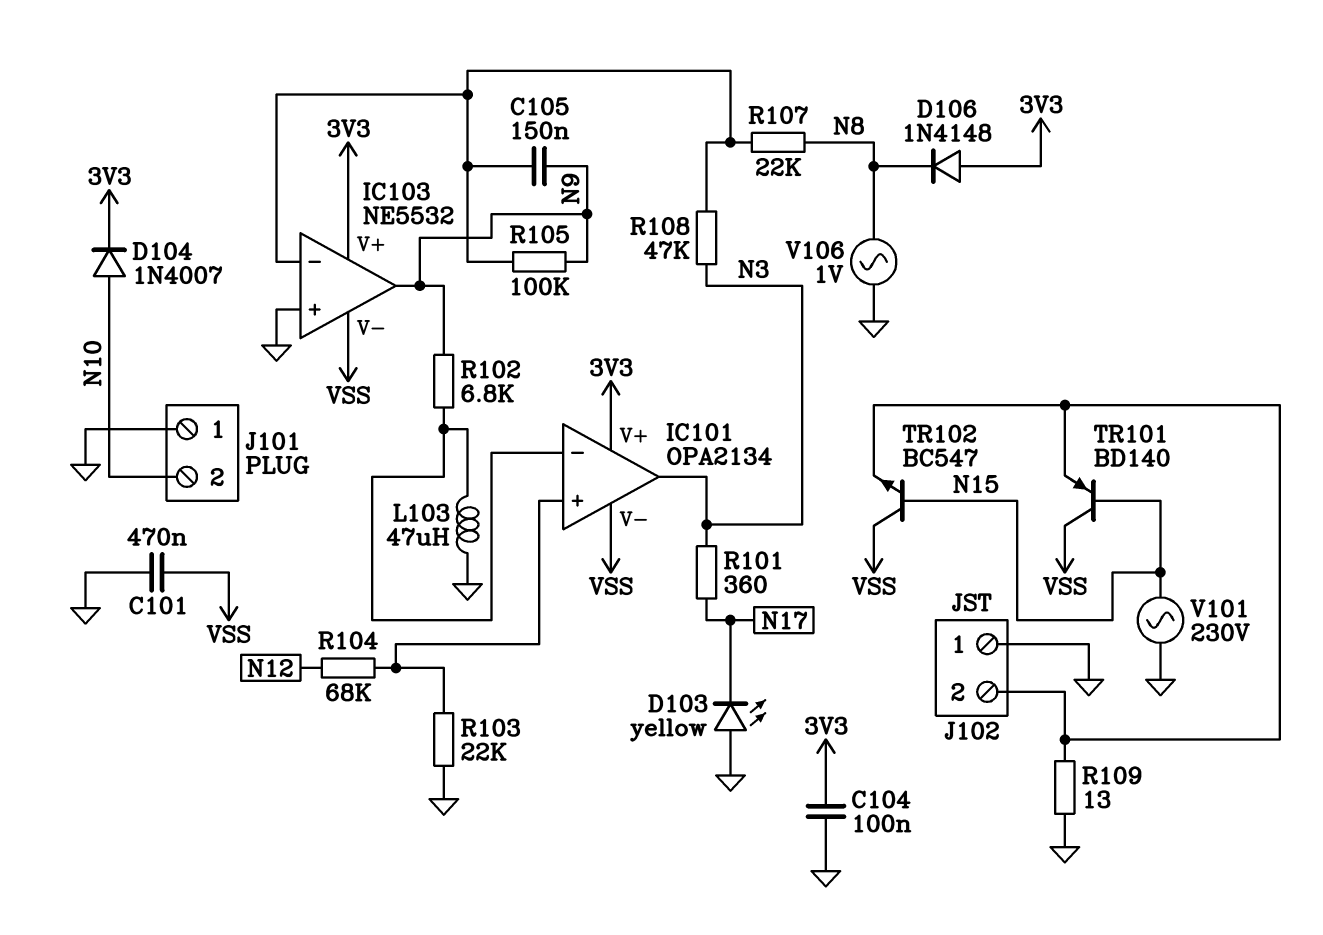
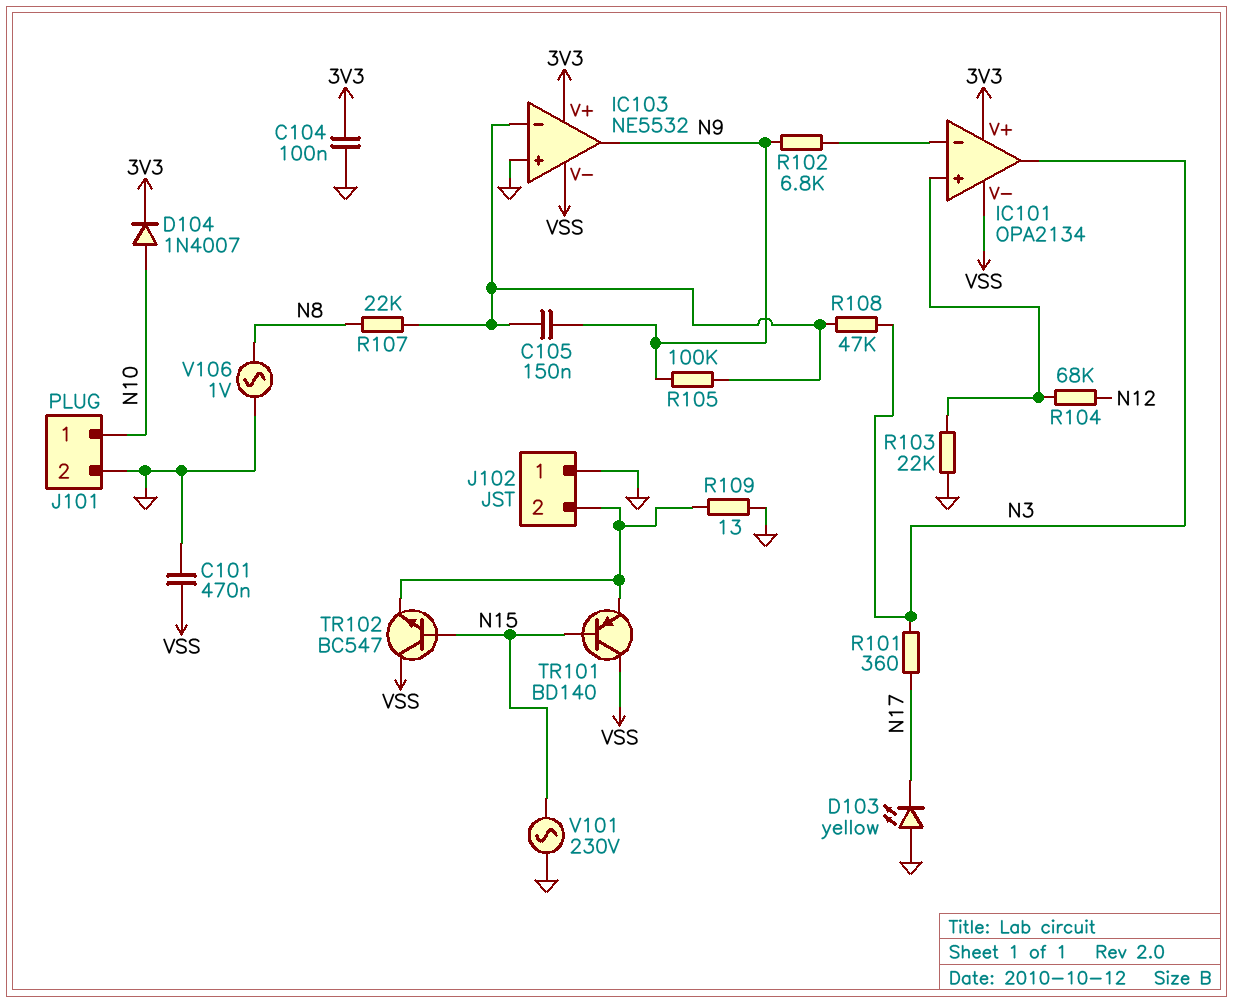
D106: diode 1N4148 (A 3V3, K N8) -> none
J101 pin 1: GND -> N10
J101 pin 2: N10 -> GND
L103: 47uH (GND, IC101/in-) -> none

